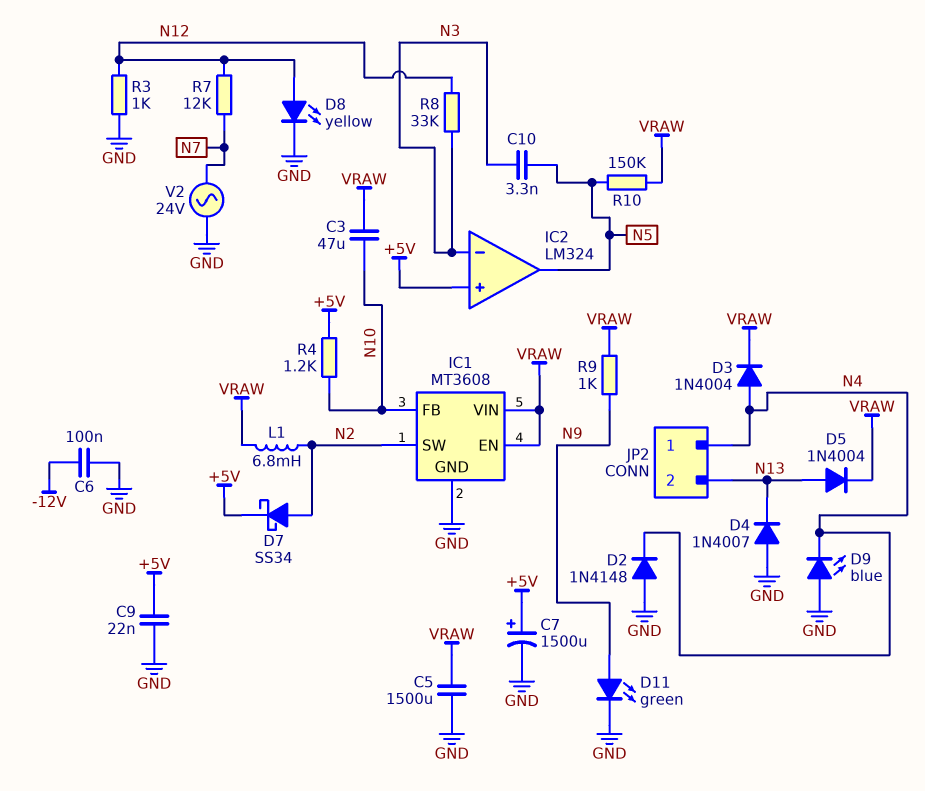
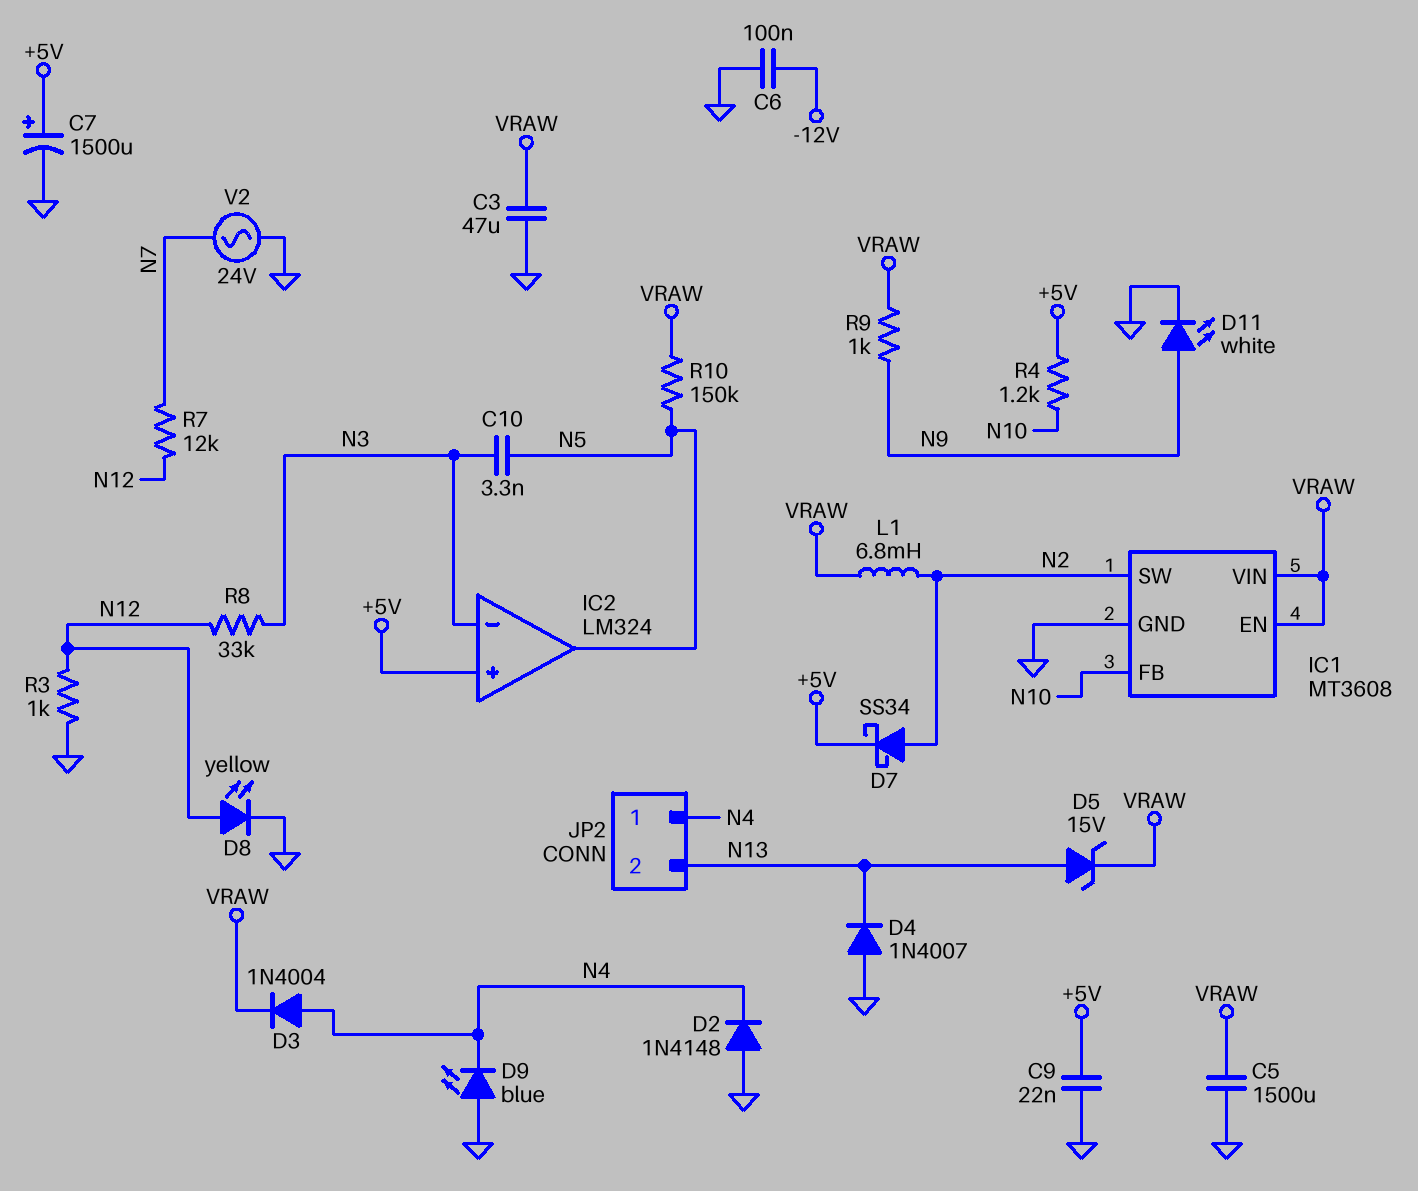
C3: 47uF (N10, VRAW) -> 47uF (GND, VRAW)
D5: diode 1N4004 (A N13, K VRAW) -> zener 15V (A N13, K VRAW)
D11: LED green (A N9, K GND) -> LED white (A N9, K GND)

